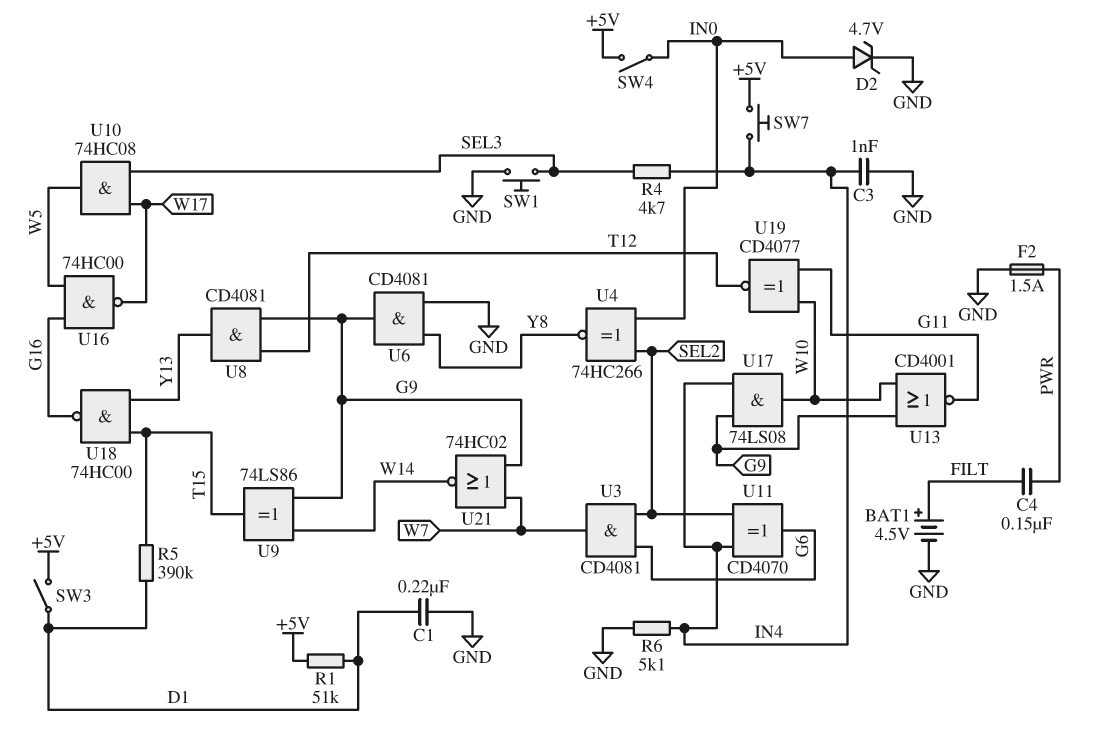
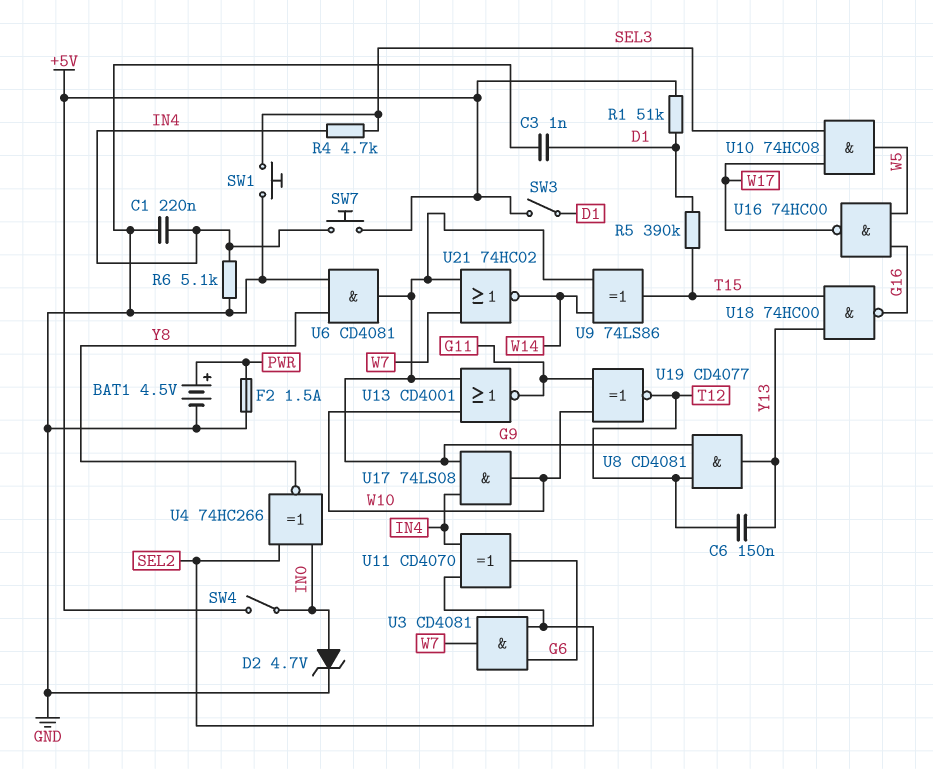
BAT1: 4.5V (plus FILT, minus GND) -> 4.5V (plus PWR, minus GND)
C1: 220nF (D1, GND) -> 220nF (GND, IN4)
C3: 1nF (GND, IN4) -> 1nF (D1, GND)
C4: 150nF (FILT, PWR) -> none
C6: none -> 150nF (T12, Y13)

